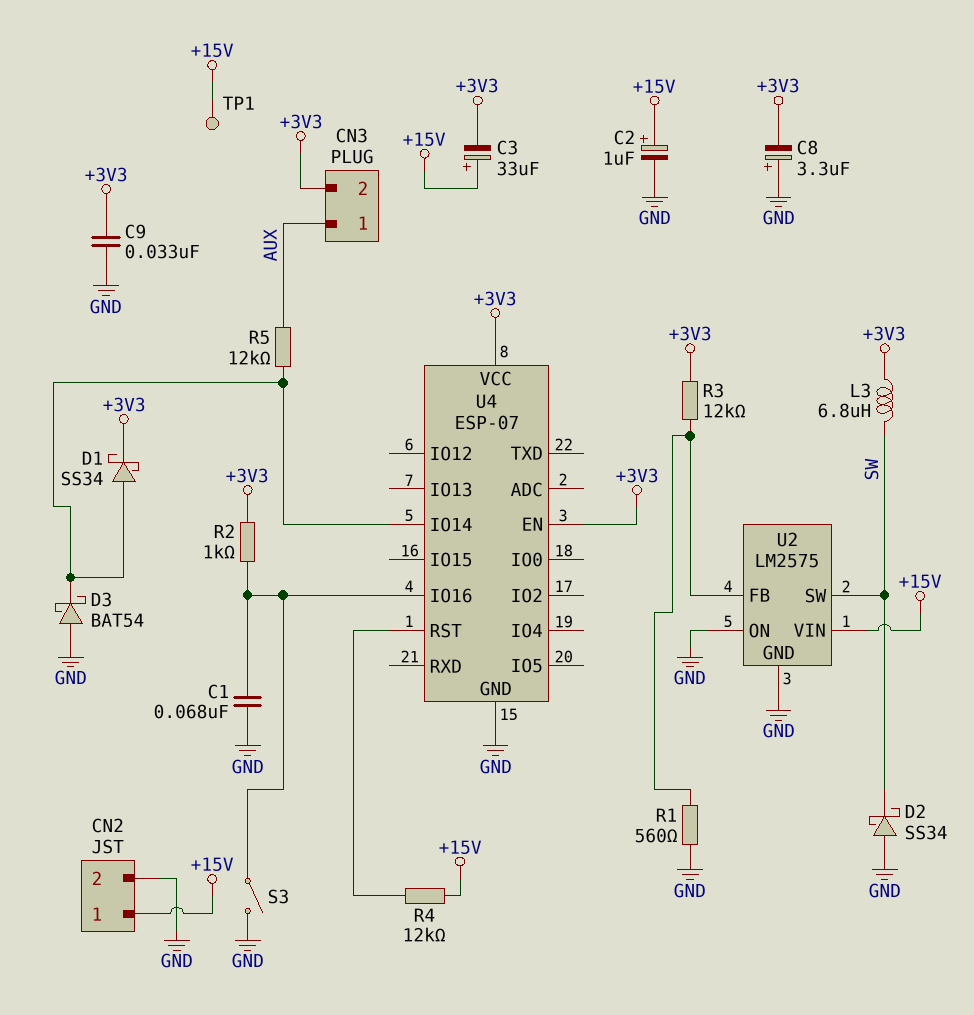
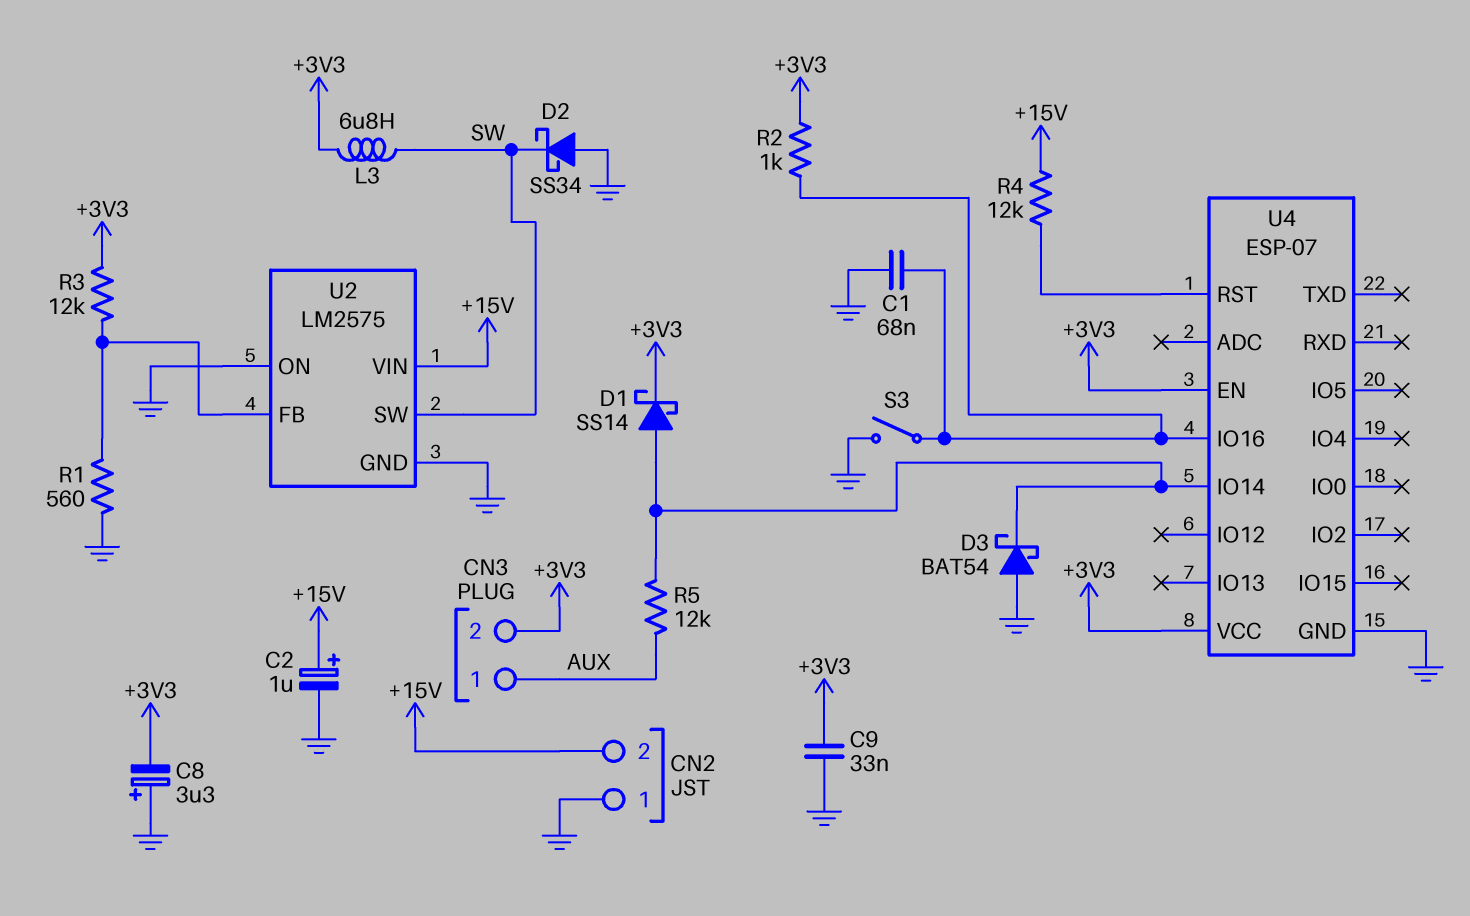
C3: 33uF (plus +15V, minus +3V3) -> none
CN2 pin 1: +15V -> GND
CN2 pin 2: GND -> +15V
D1: schottky SS34 (A U4/IO14, K +3V3) -> schottky SS14 (A U4/IO14, K +3V3)
TP1: test point (+15V) -> none

